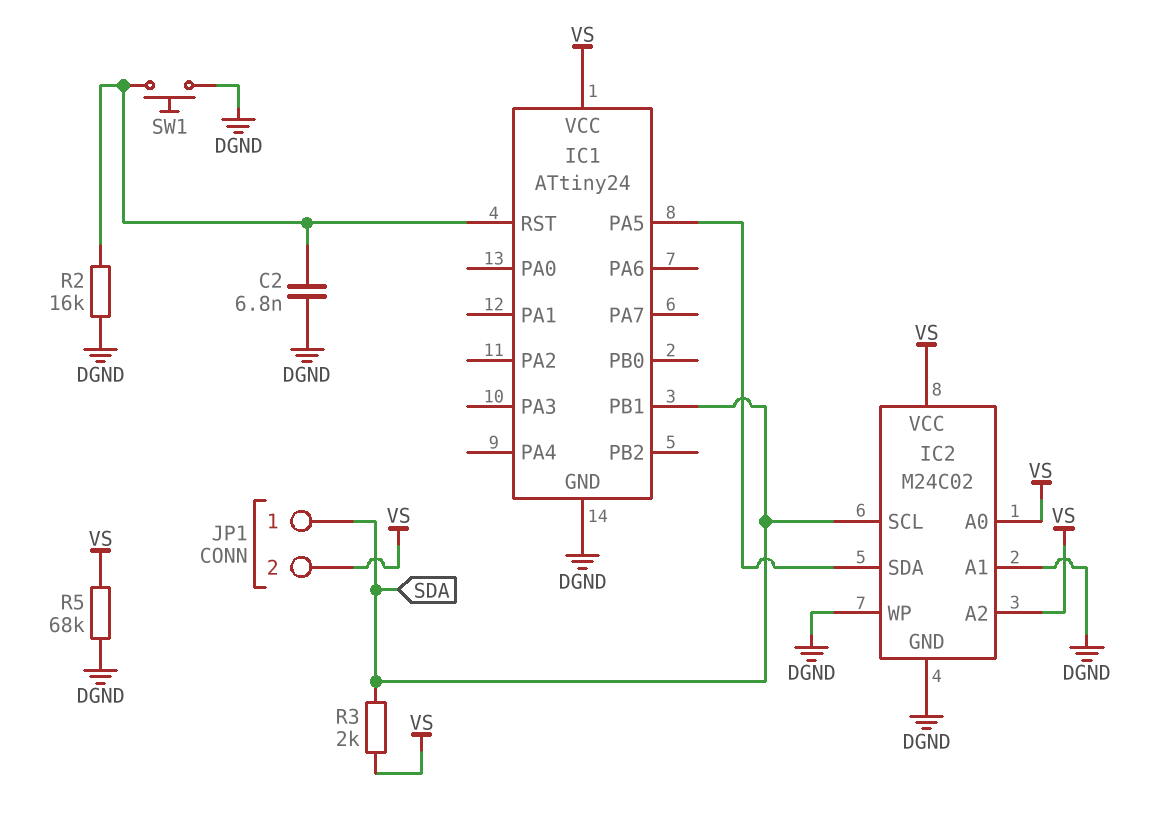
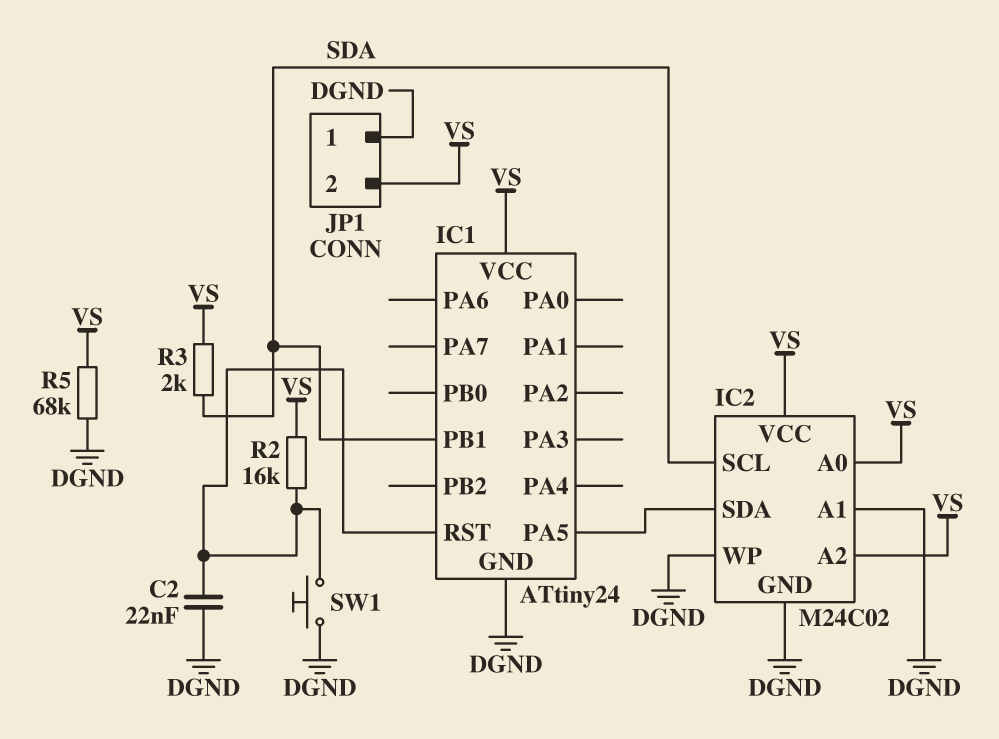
C2: 6.8nF (DGND, IC1/RST) -> 22nF (DGND, IC1/RST)
JP1 pin 1: SDA -> DGND
R2: 16k (DGND, IC1/RST) -> 16k (IC1/RST, VS)

